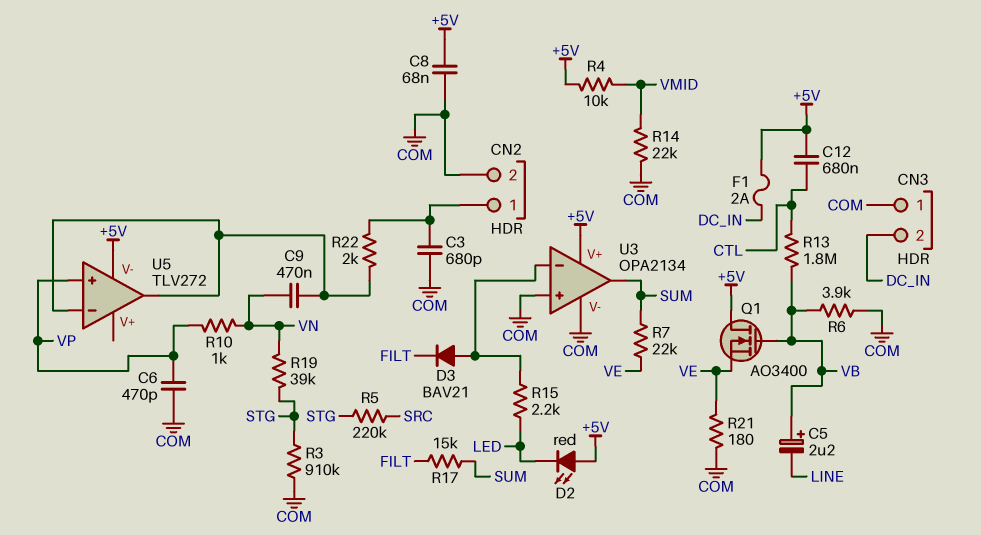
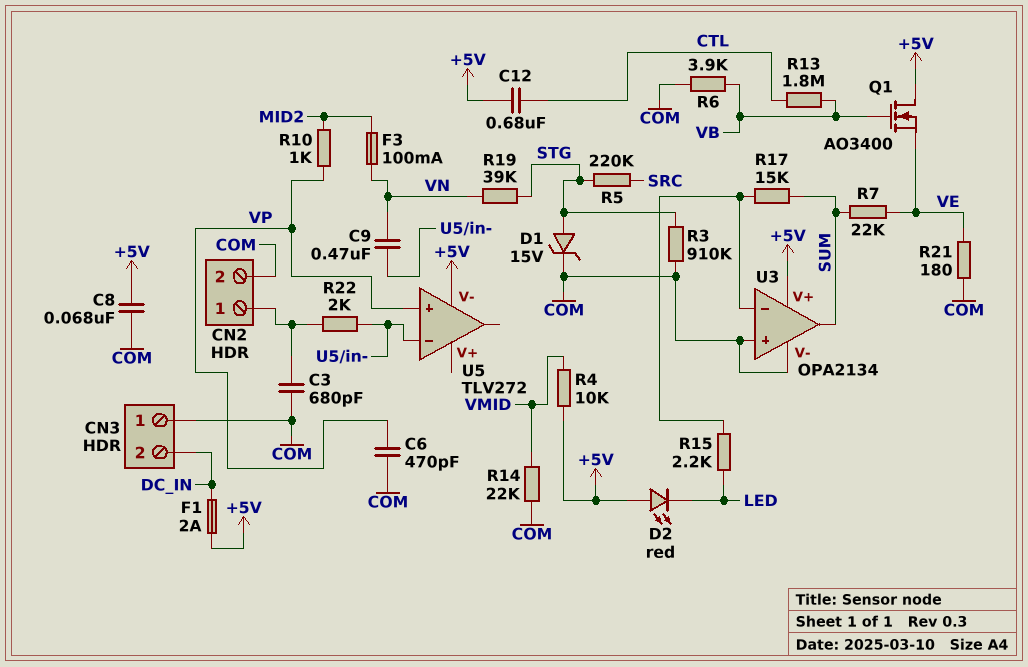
C5: 2.2uF (plus VB, minus LINE) -> none
D1: none -> zener 15V (A STG, K COM)
D3: diode BAV21 (A U3/in-, K FILT) -> none
F3: none -> 100mA (MID2, VN)
R10: 1k (VN, VP) -> 1k (MID2, VP)
R17: 15k (FILT, SUM) -> 15k (SUM, U3/in-)
U5 pin out: U5/in- -> none

